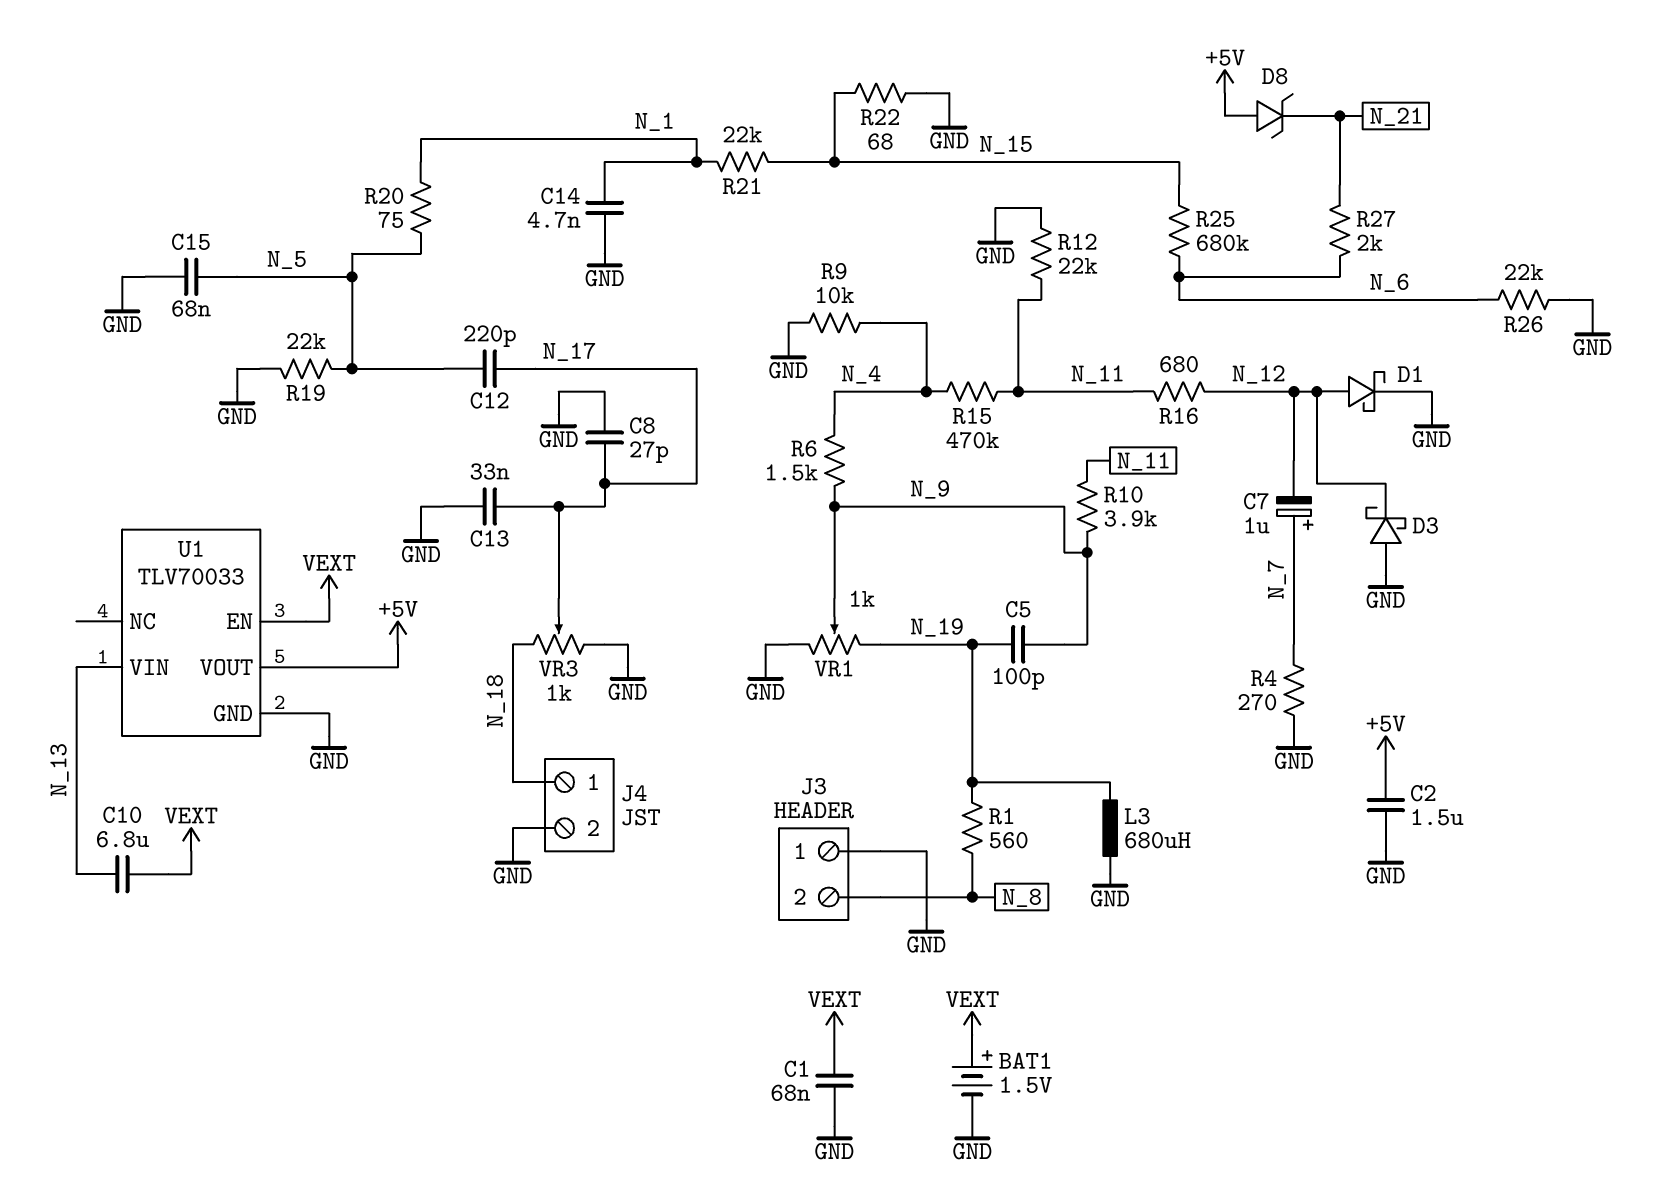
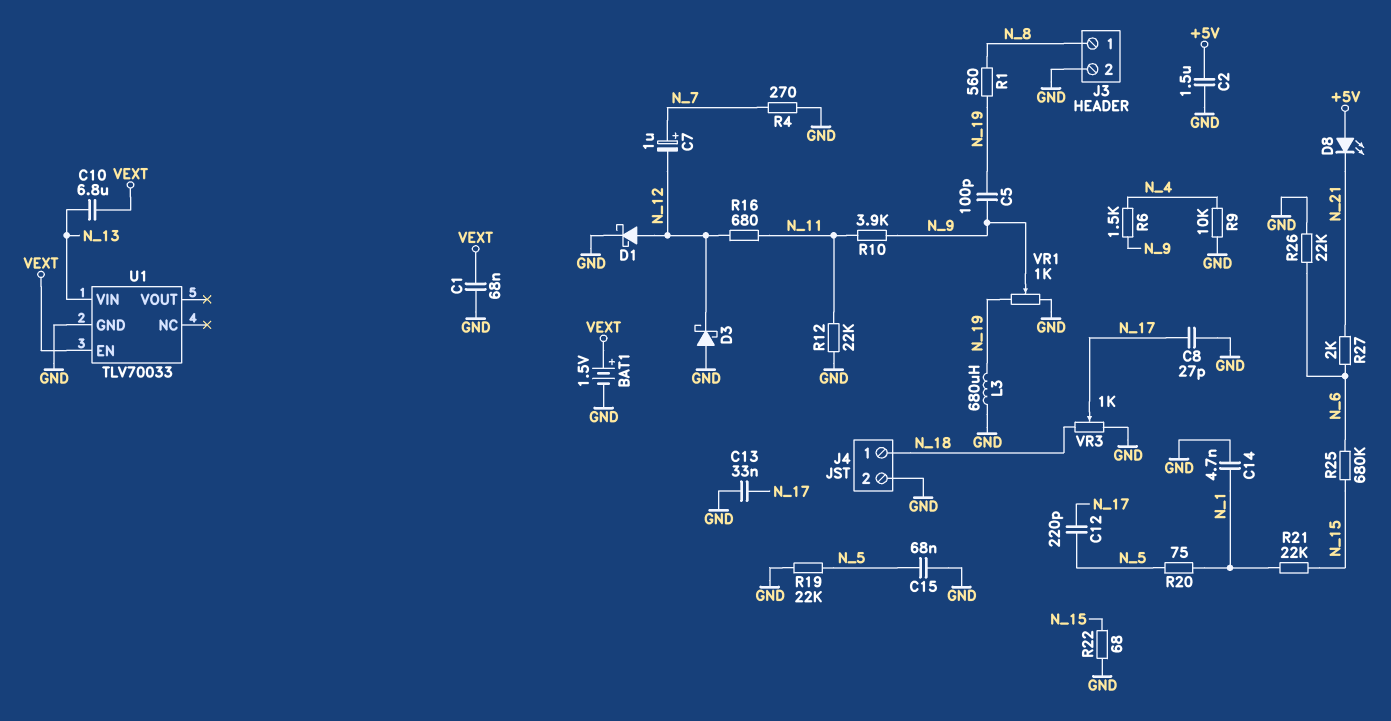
D8: zener (A +5V, K N_21) -> LED (A +5V, K N_21)
J3 pin 1: GND -> N_8
J3 pin 2: N_8 -> GND
R15: 470k (N_4, N_11) -> none
U1 pin VOUT: +5V -> none

